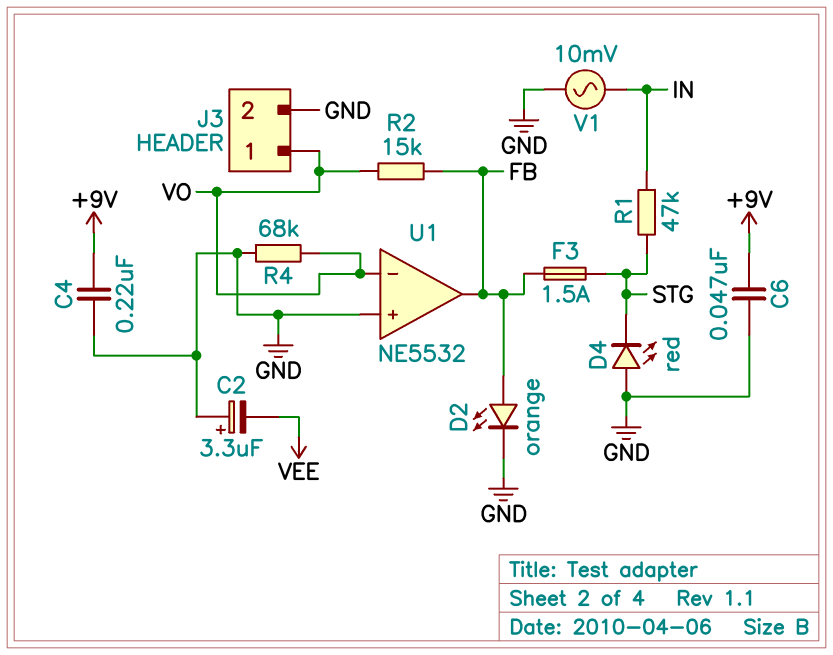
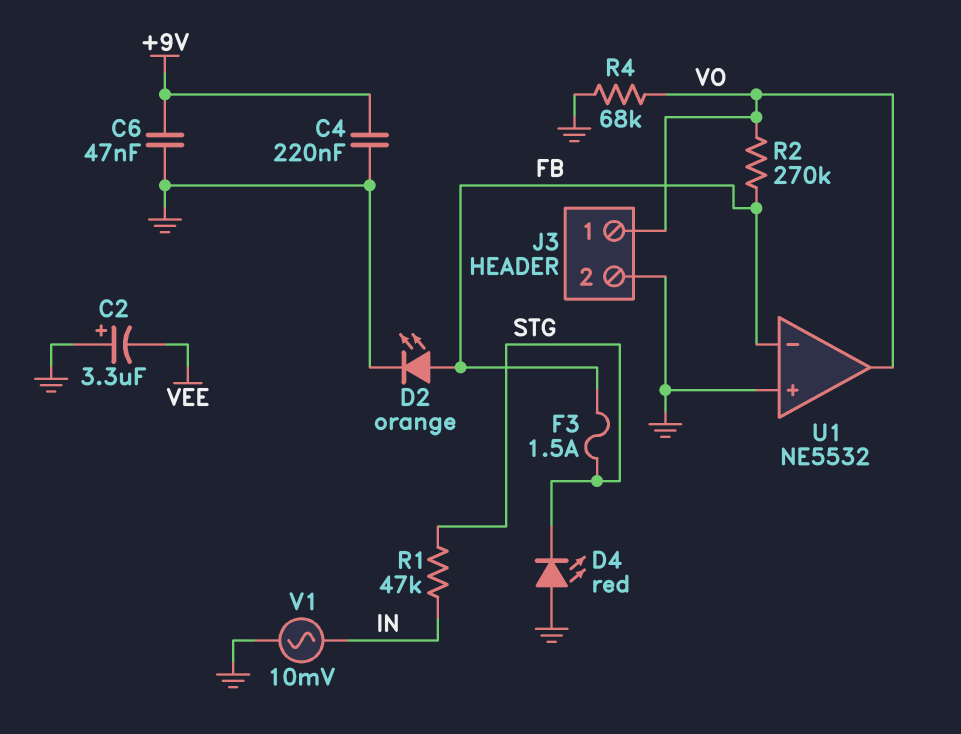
R2: 15k (FB, VO) -> 270k (FB, VO)
U1 pin in-: VO -> FB
U1 pin out: FB -> VO

